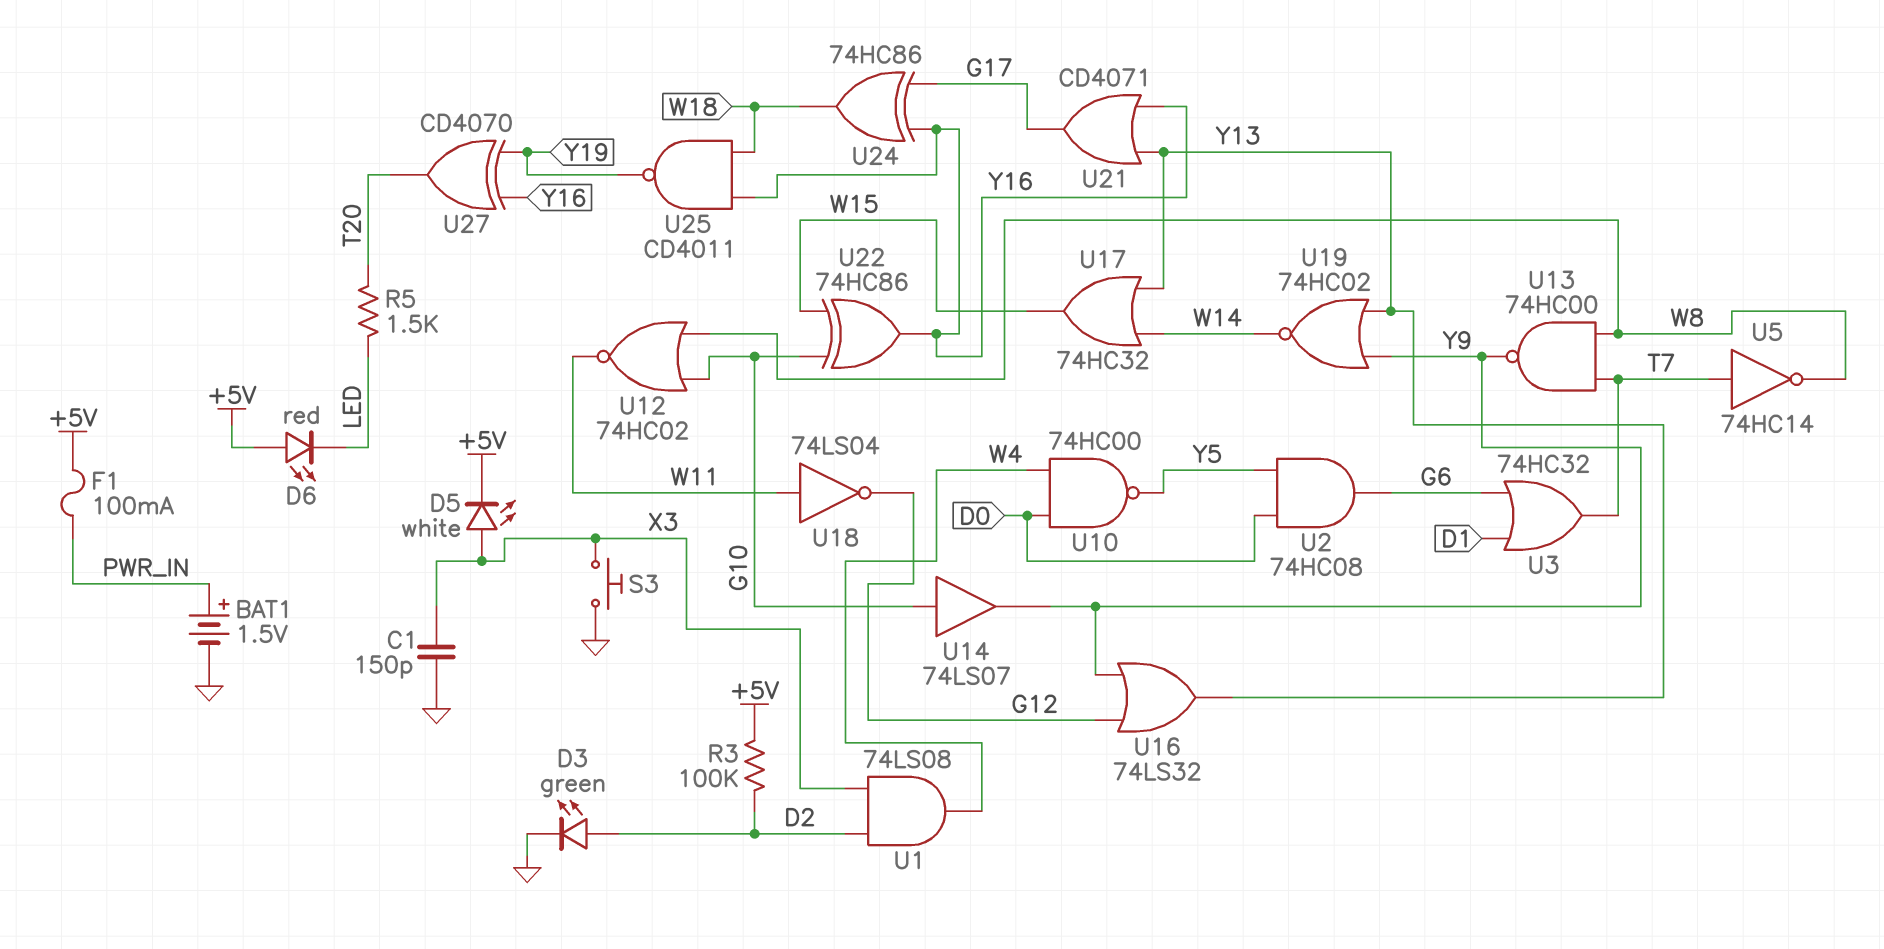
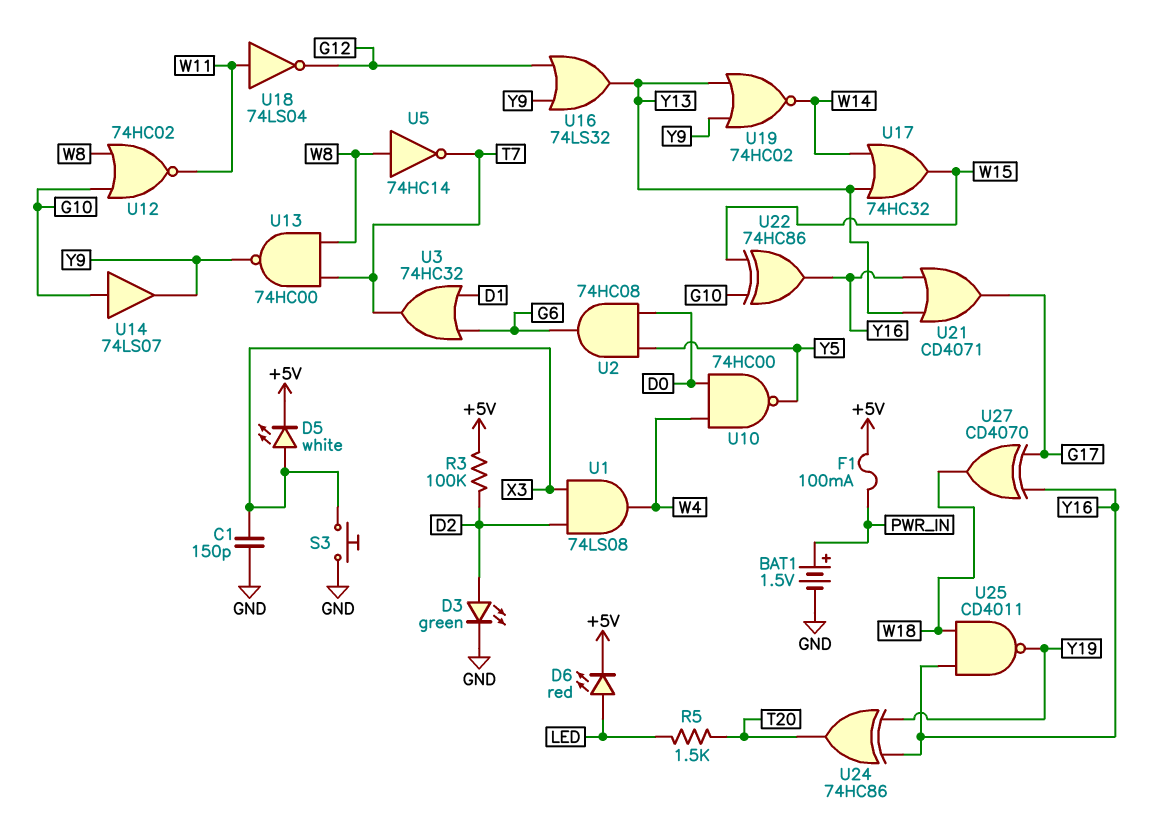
D6: LED red (A +5V, K LED) -> LED red (A LED, K +5V)
U5: NOT 74HC14 (in T7, out W8) -> NOT 74HC14 (in W8, out T7)
U24: XOR 74HC86 (in G17, in Y16, out W18) -> XOR 74HC86 (in Y16, in Y19, out T20)
U27: XOR CD4070 (in Y16, in Y19, out T20) -> XOR CD4070 (in G17, in Y16, out W18)

